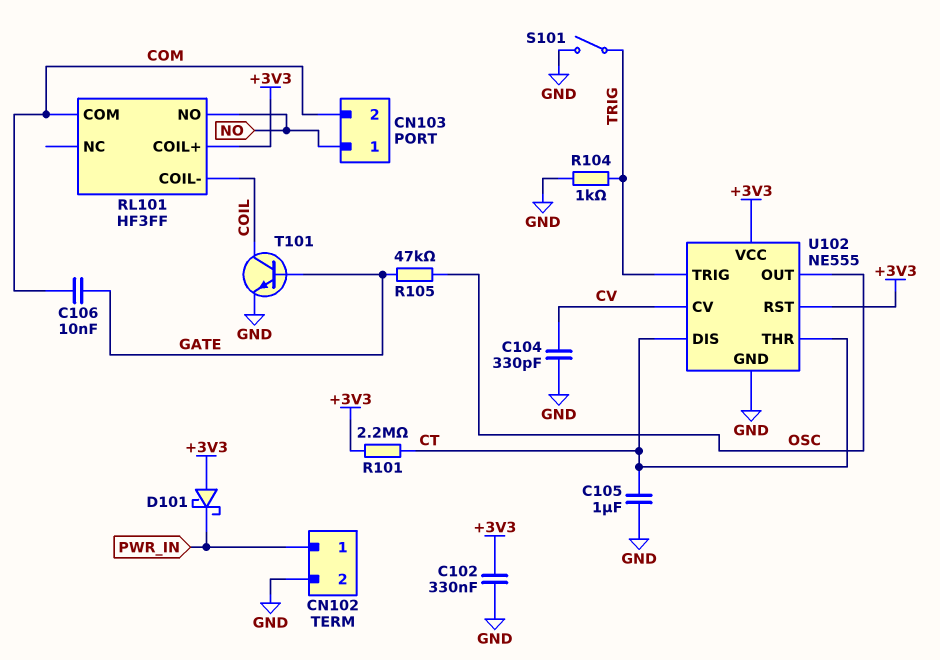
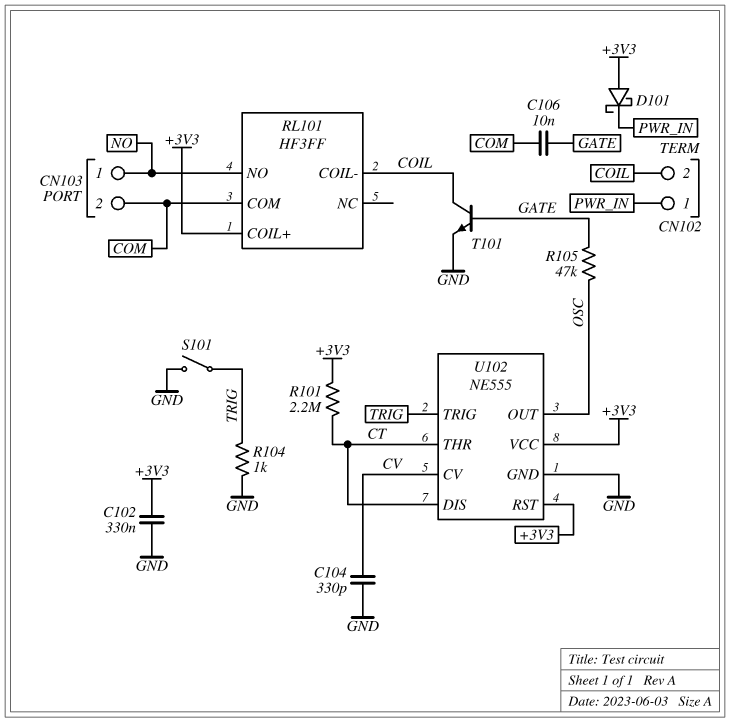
C105: 1uF (CT, GND) -> none
CN102 pin 2: GND -> COIL

